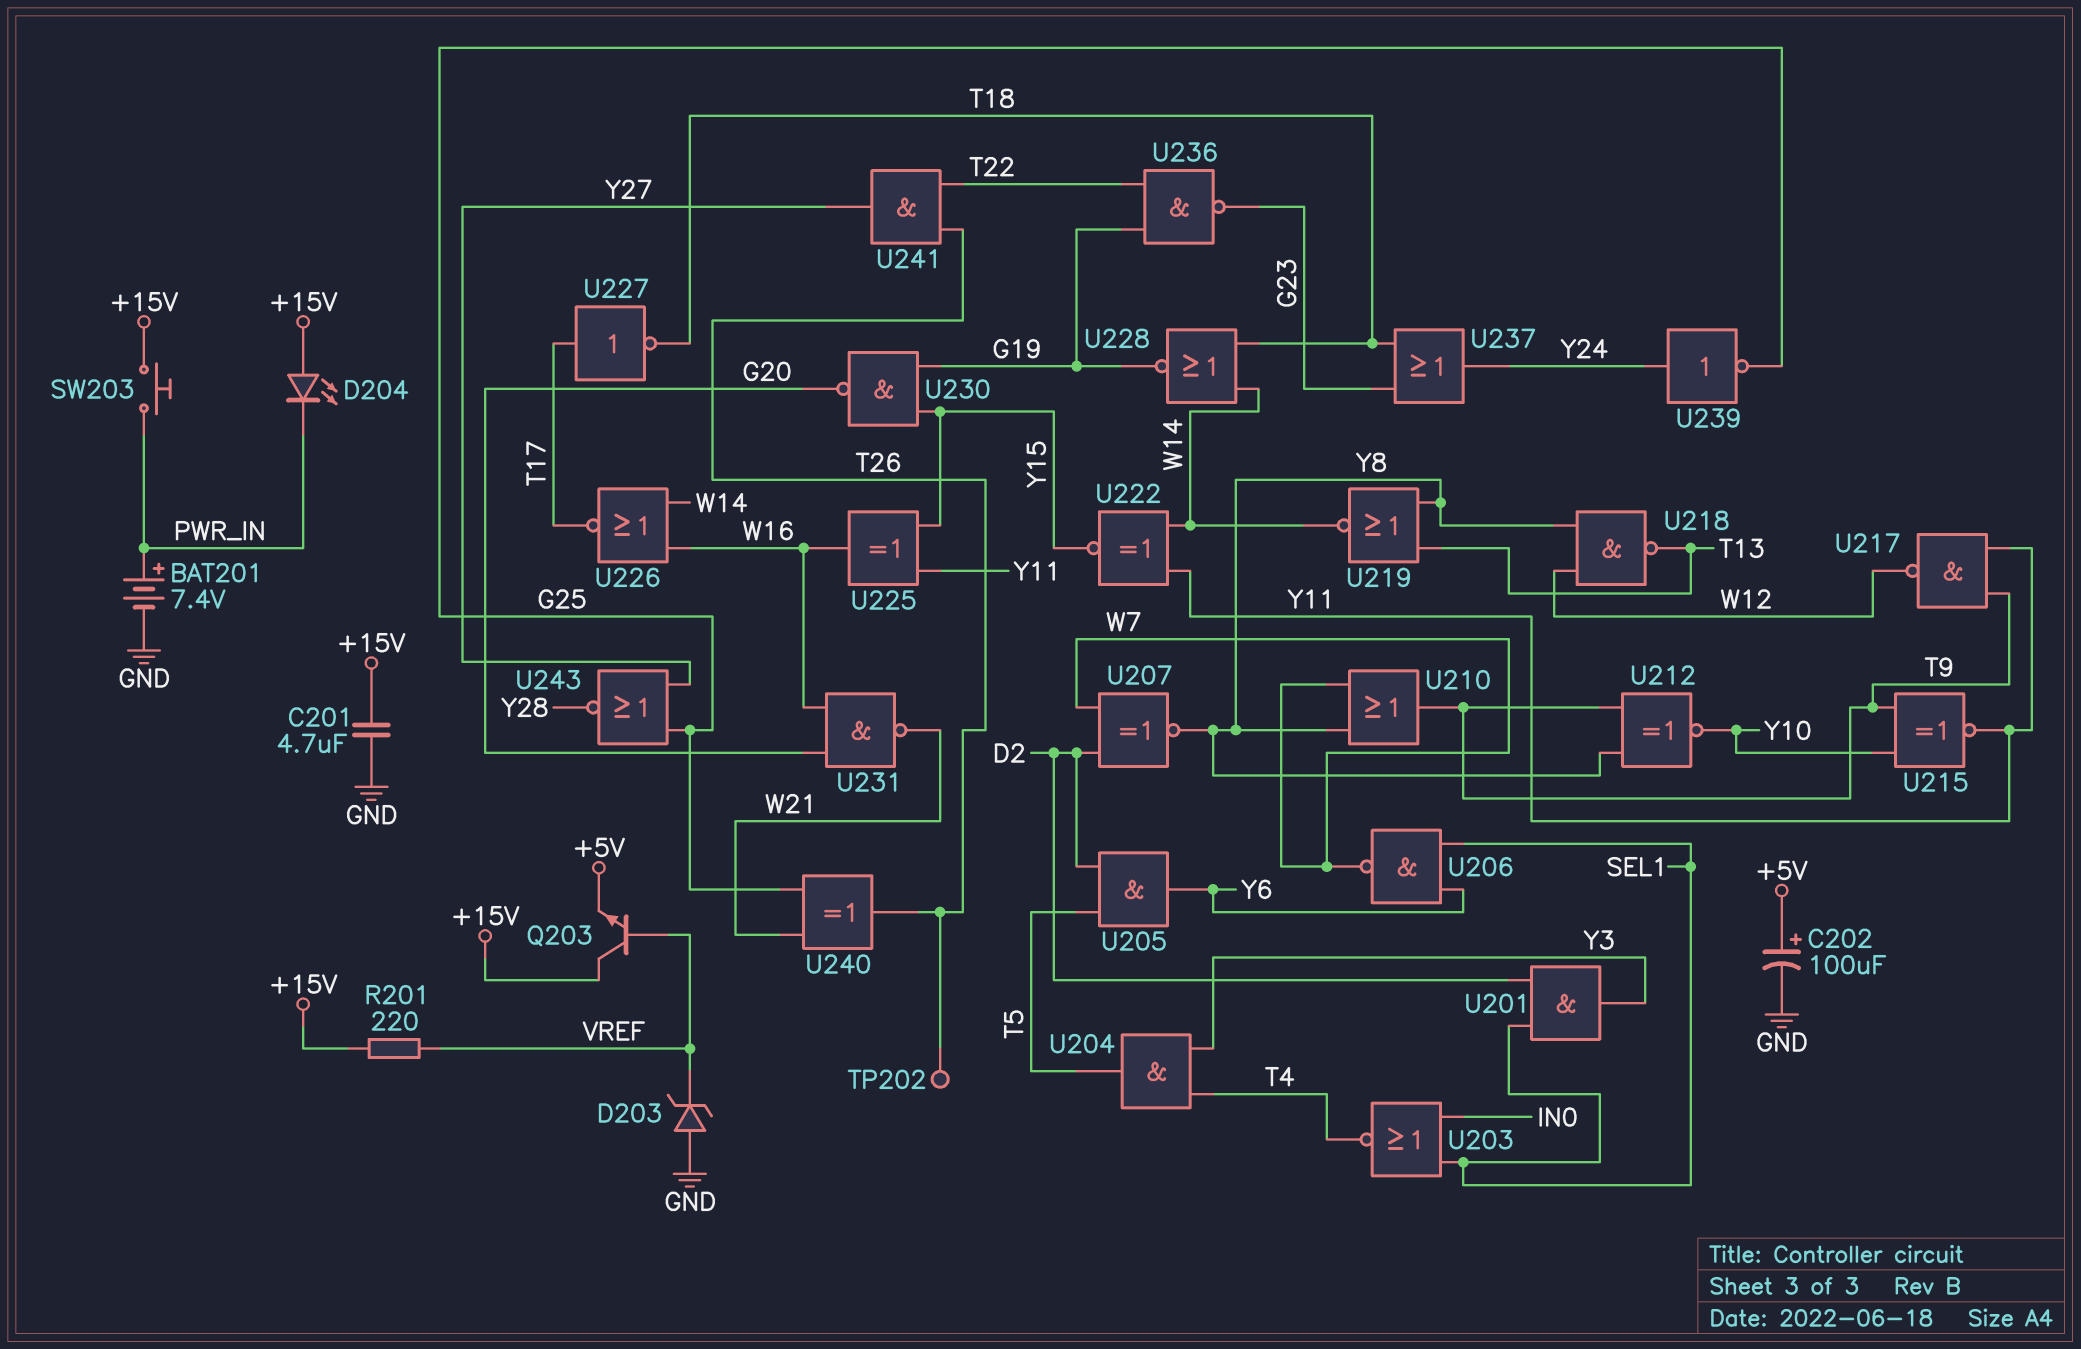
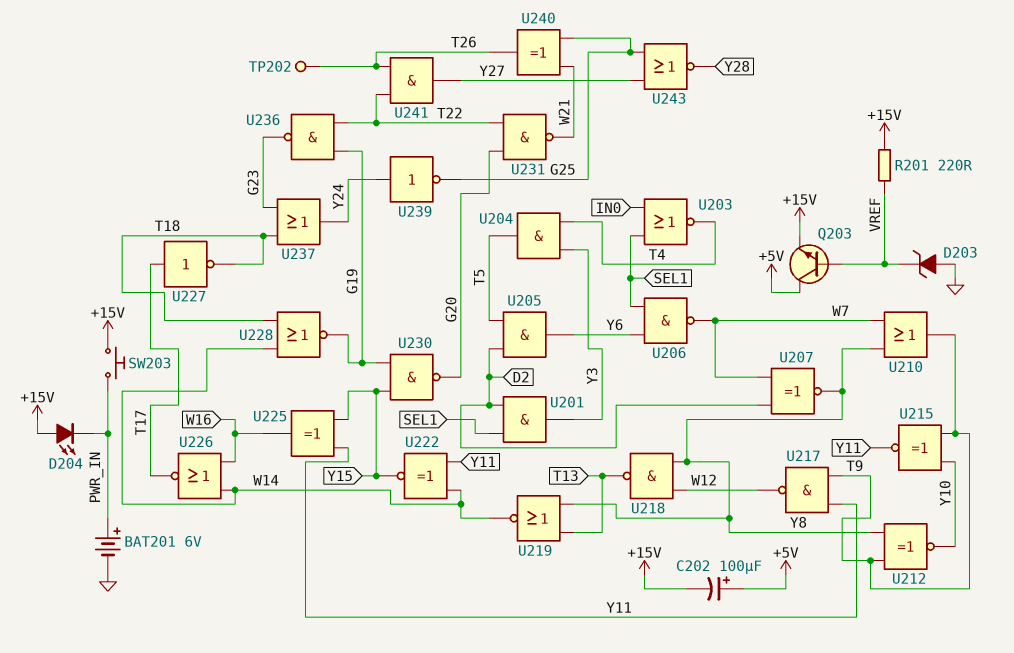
BAT201: 7.4V (plus PWR_IN, minus GND) -> 6V (plus PWR_IN, minus GND)
C201: 4.7uF (+15V, GND) -> none
C202: 100uF (plus +5V, minus GND) -> 100uF (plus +5V, minus +15V)
Q203: NPN (B VREF, C +15V, E +5V) -> NPN (B VREF, C +5V, E +15V)
U231: NAND (in G20, in W16, out W21) -> NAND (in G20, in T22, out W21)

